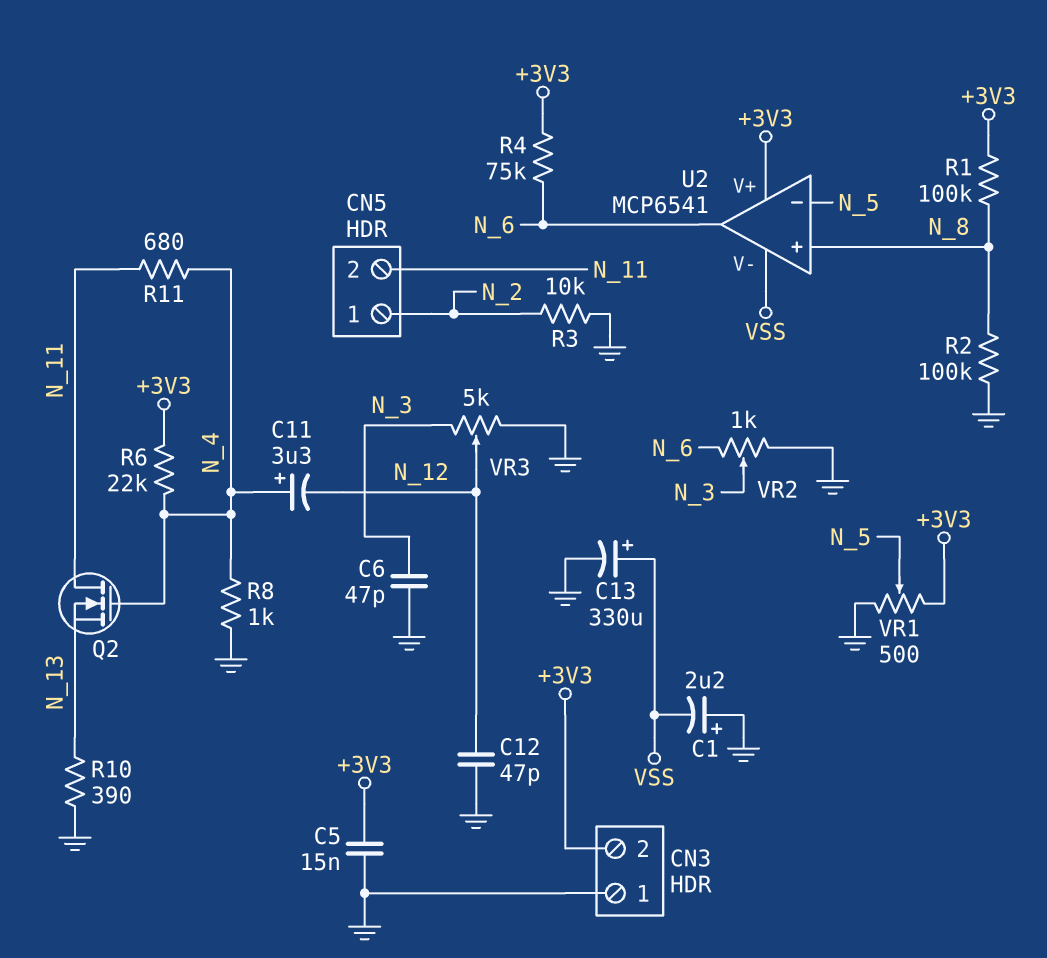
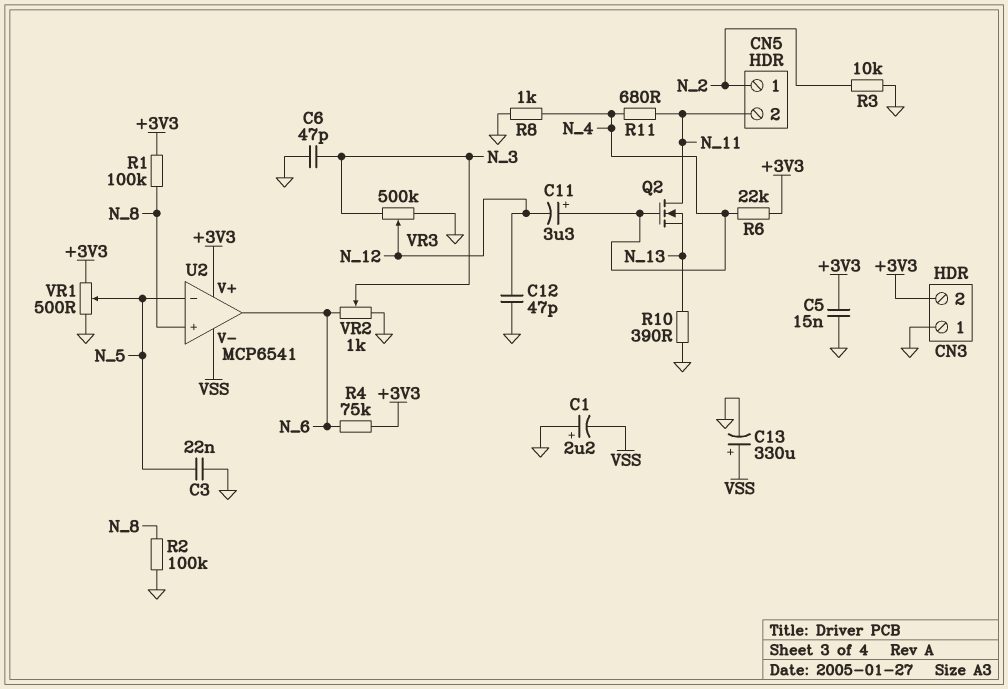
C3: none -> 22nF (GND, N_5)
VR3: 5k (GND, N_3, wiper N_12) -> 500k (GND, N_3, wiper N_12)

